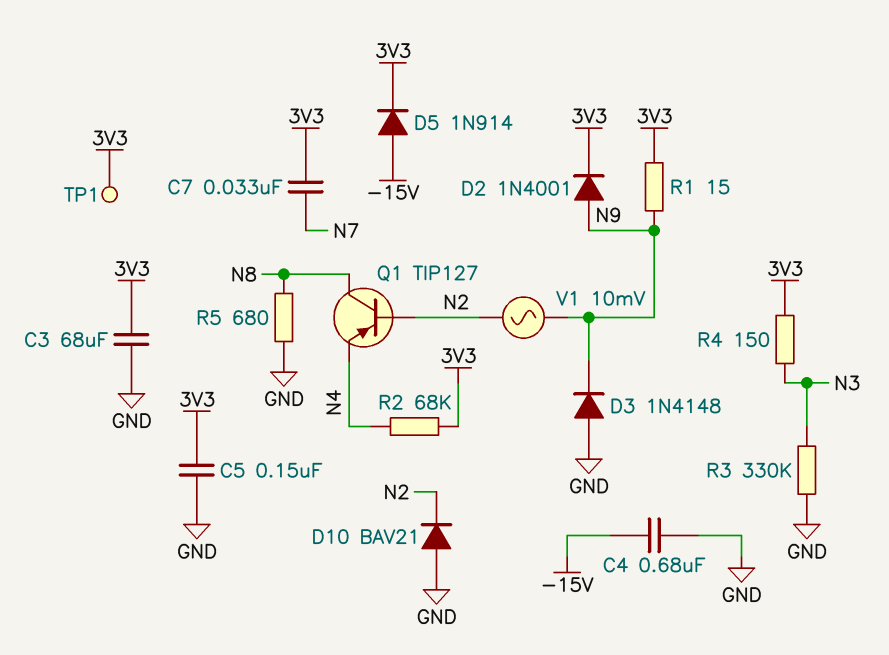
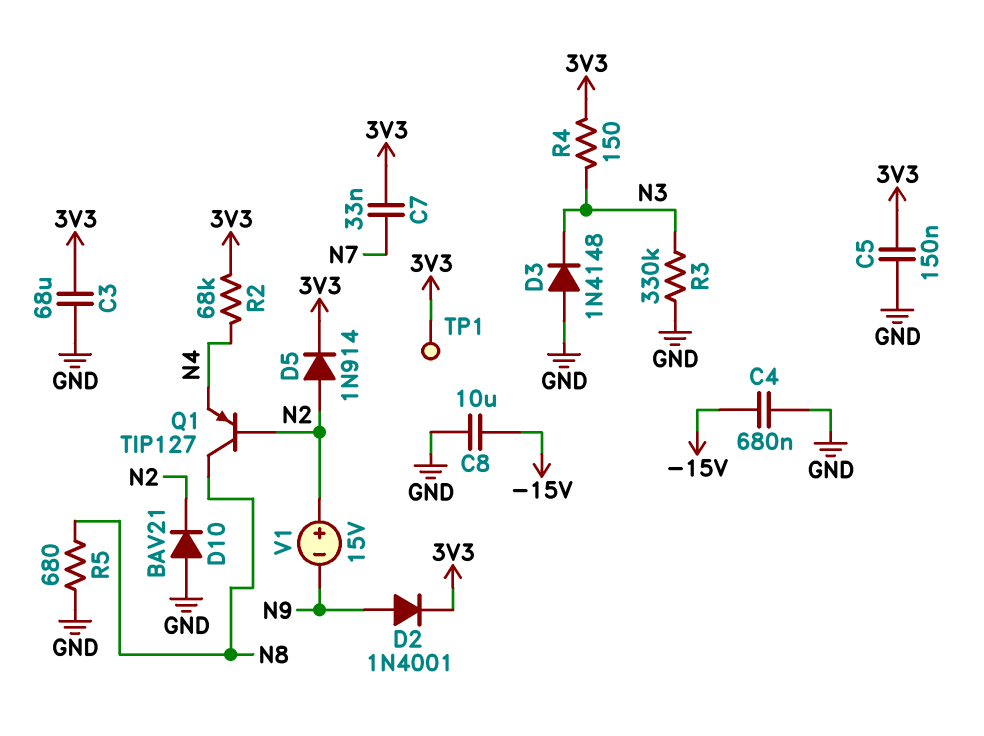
C8: none -> 10uF (-15V, GND)
D3: diode 1N4148 (A GND, K N9) -> diode 1N4148 (A GND, K N3)
D5: diode 1N914 (A -15V, K 3V3) -> diode 1N914 (A N2, K 3V3)
R1: 15 (3V3, N9) -> none
V1: AC 10mV (N2, N9) -> 15V (plus N2, minus N9)

